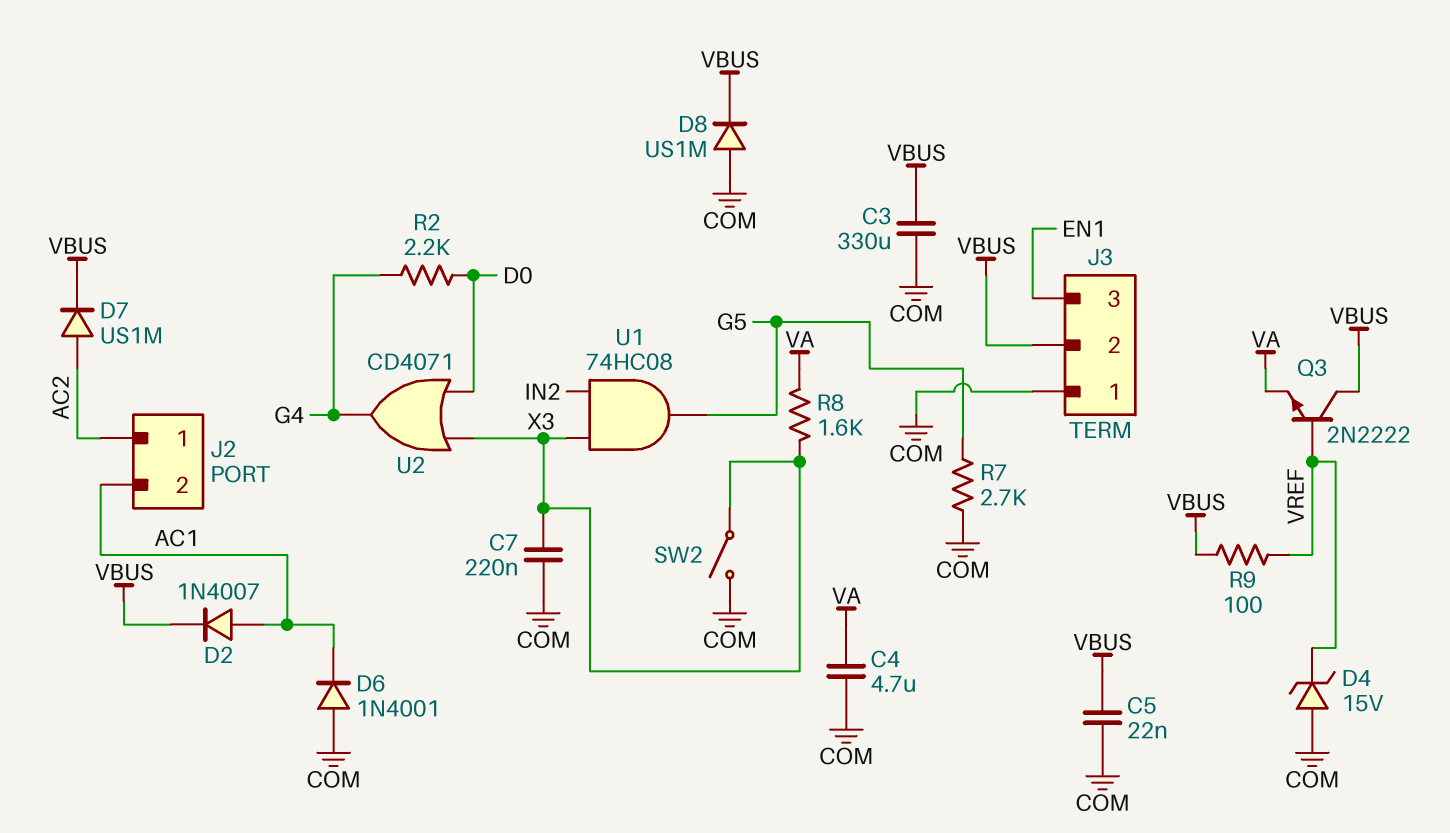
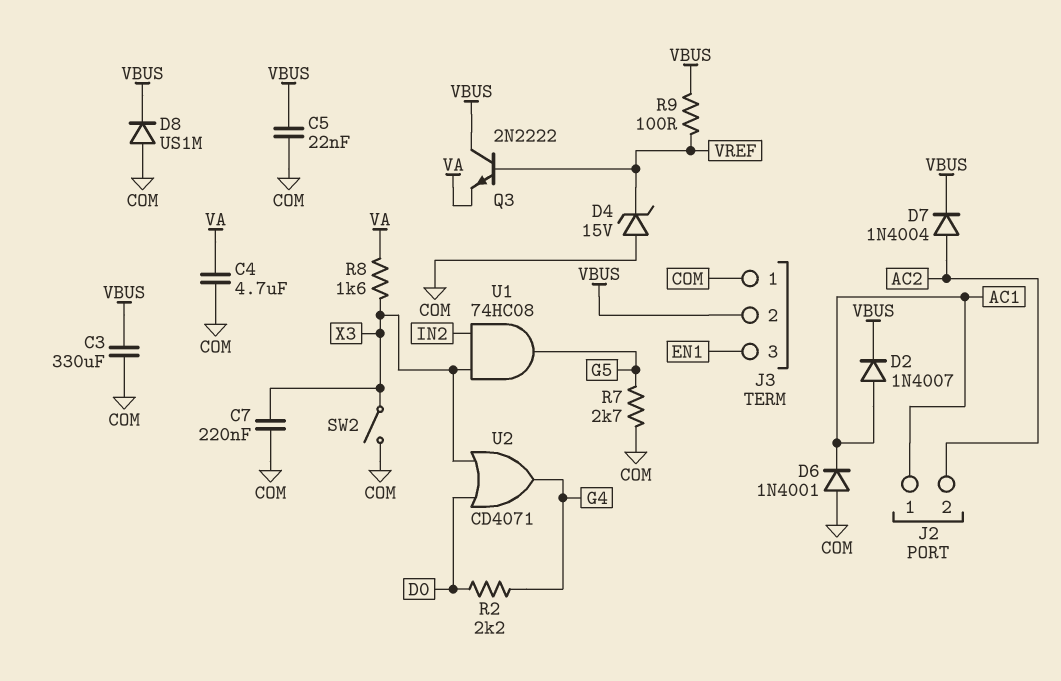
D7: diode US1M (A AC2, K VBUS) -> diode 1N4004 (A AC2, K VBUS)
J2 pin 1: AC2 -> AC1
J2 pin 2: AC1 -> AC2

